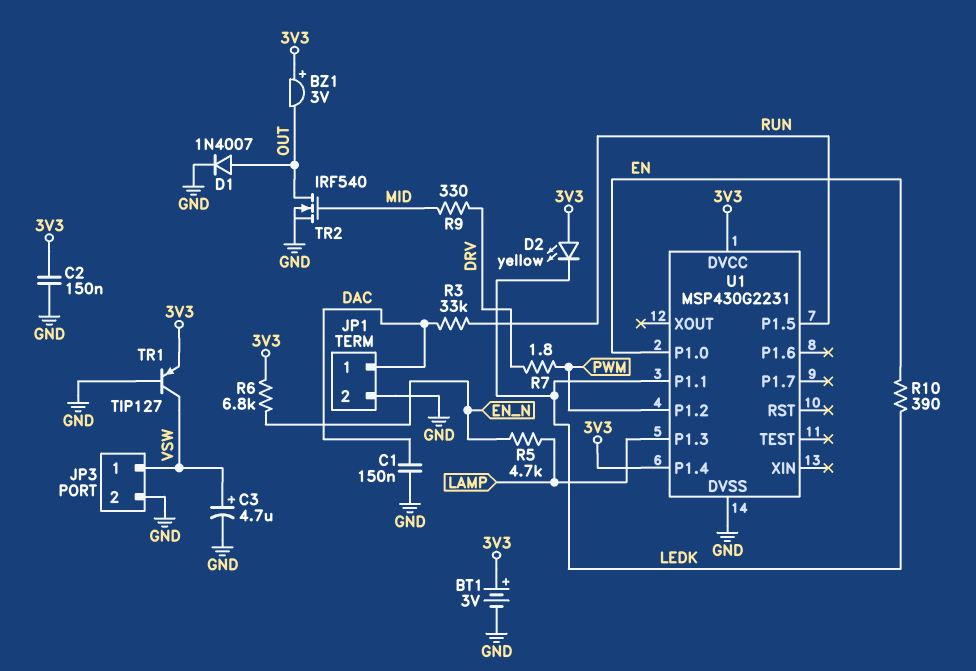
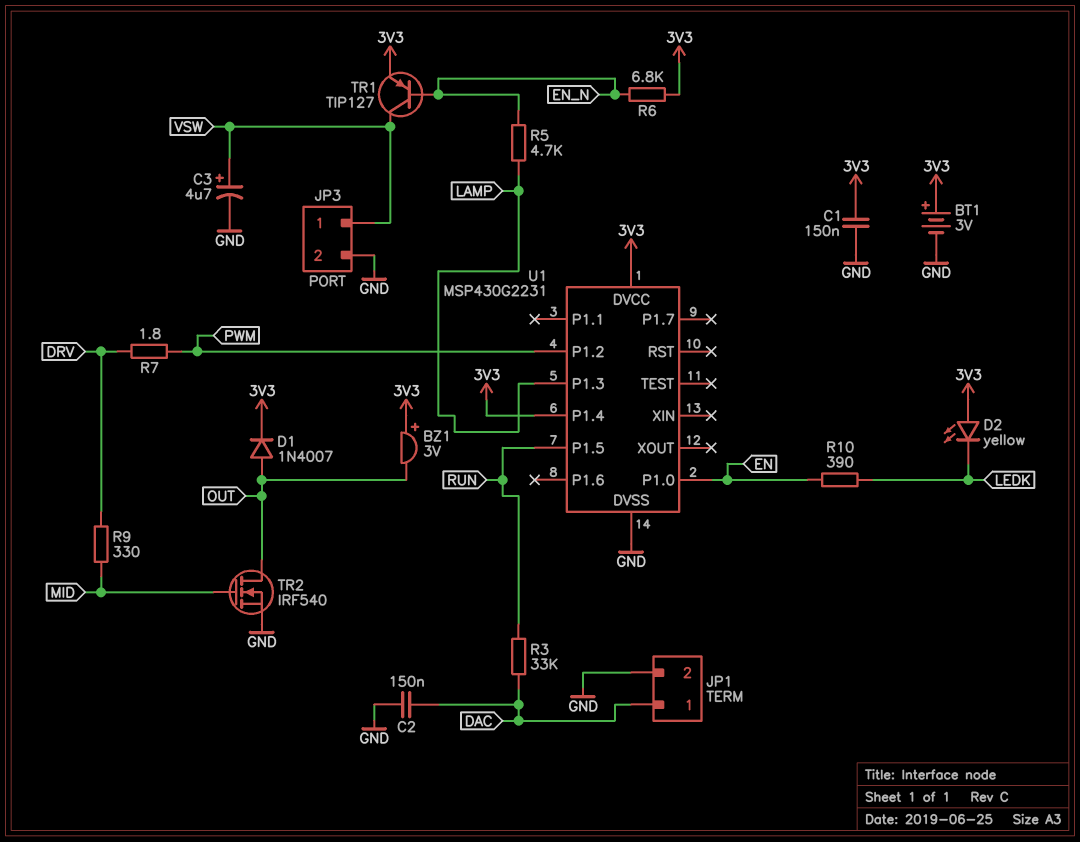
C1: 150nF (DAC, GND) -> 150nF (3V3, GND)
C2: 150nF (3V3, GND) -> 150nF (DAC, GND)
D1: diode 1N4007 (A OUT, K GND) -> diode 1N4007 (A OUT, K 3V3)
TR1: PNP TIP127 (B GND, C VSW, E 3V3) -> PNP TIP127 (B EN_N, C VSW, E 3V3)
U1 pin P1.1: LEDK -> none

